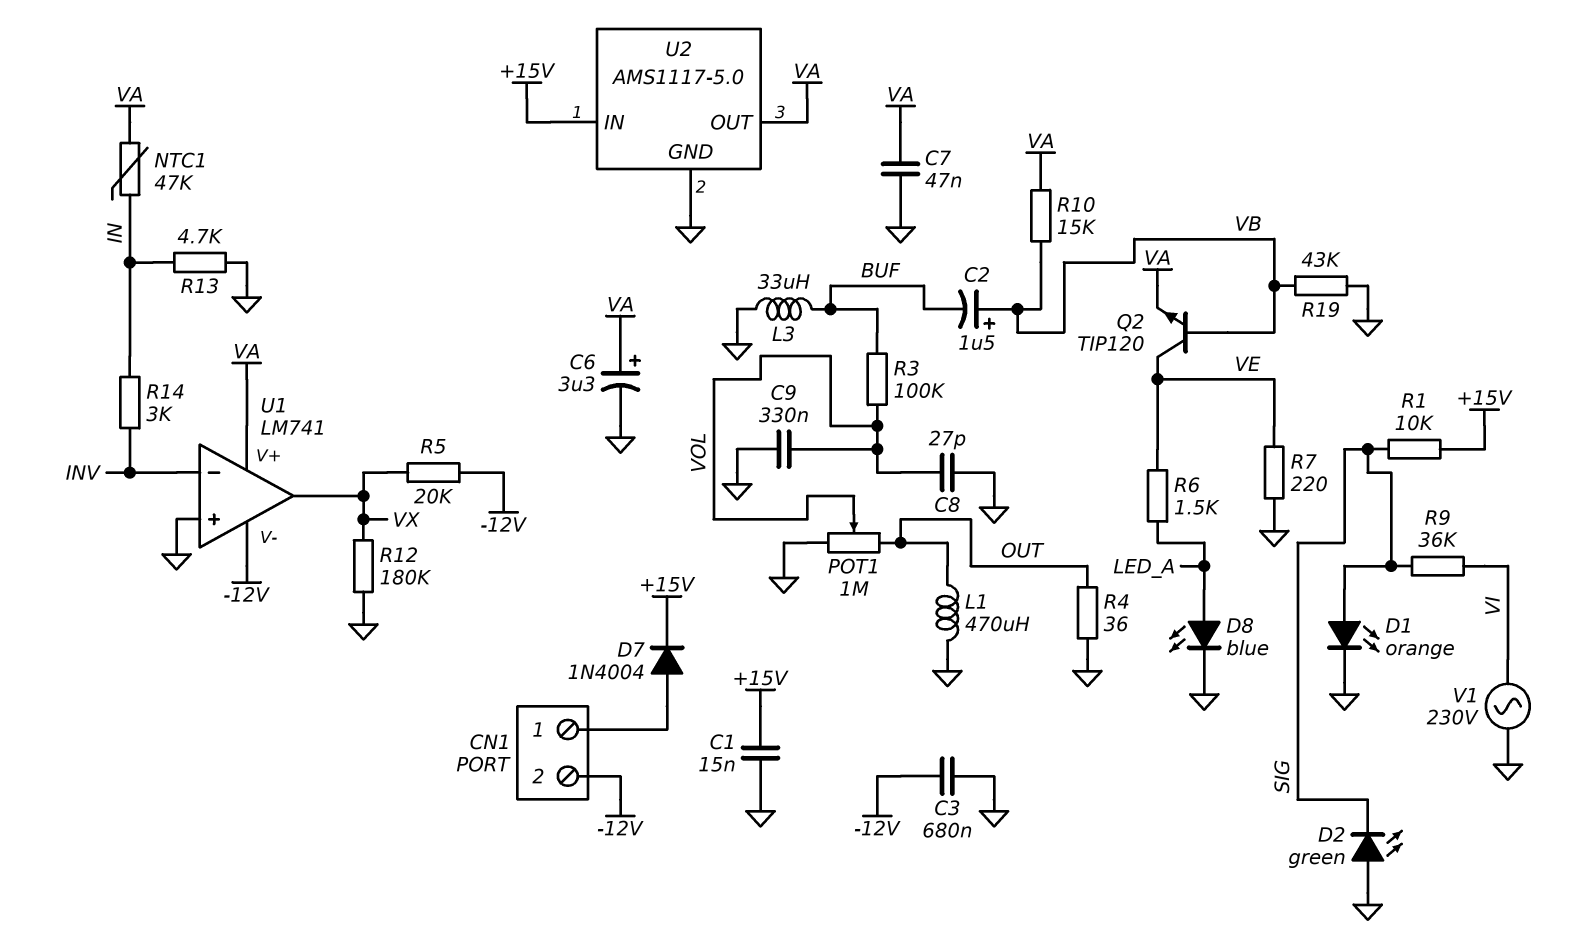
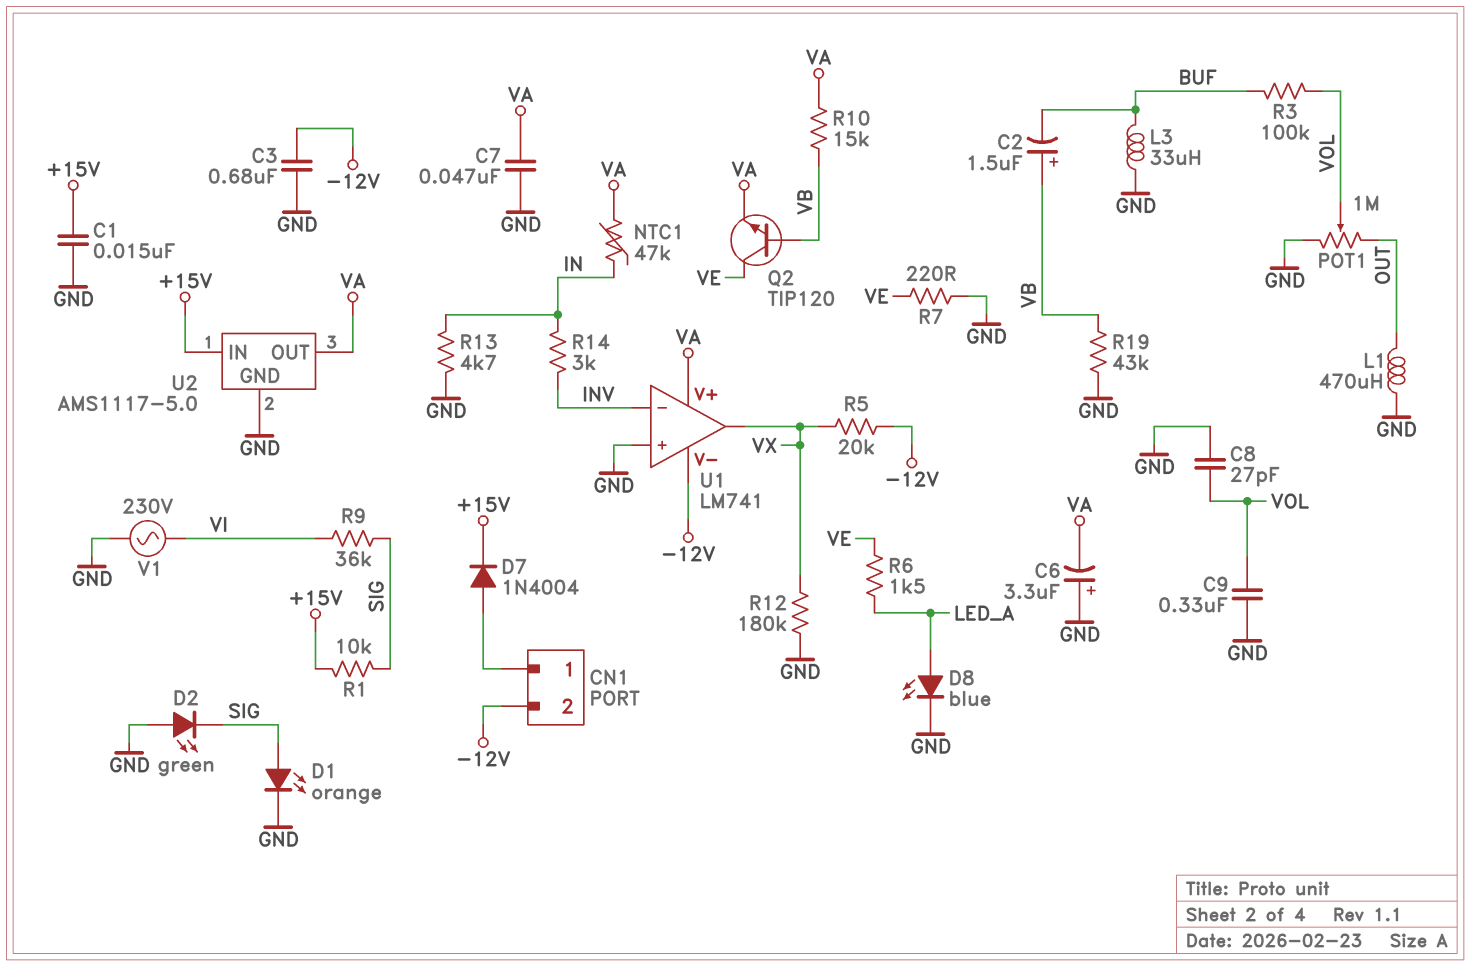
C6: 3.3uF (plus VA, minus GND) -> 3.3uF (plus GND, minus VA)
R4: 36 (GND, OUT) -> none

